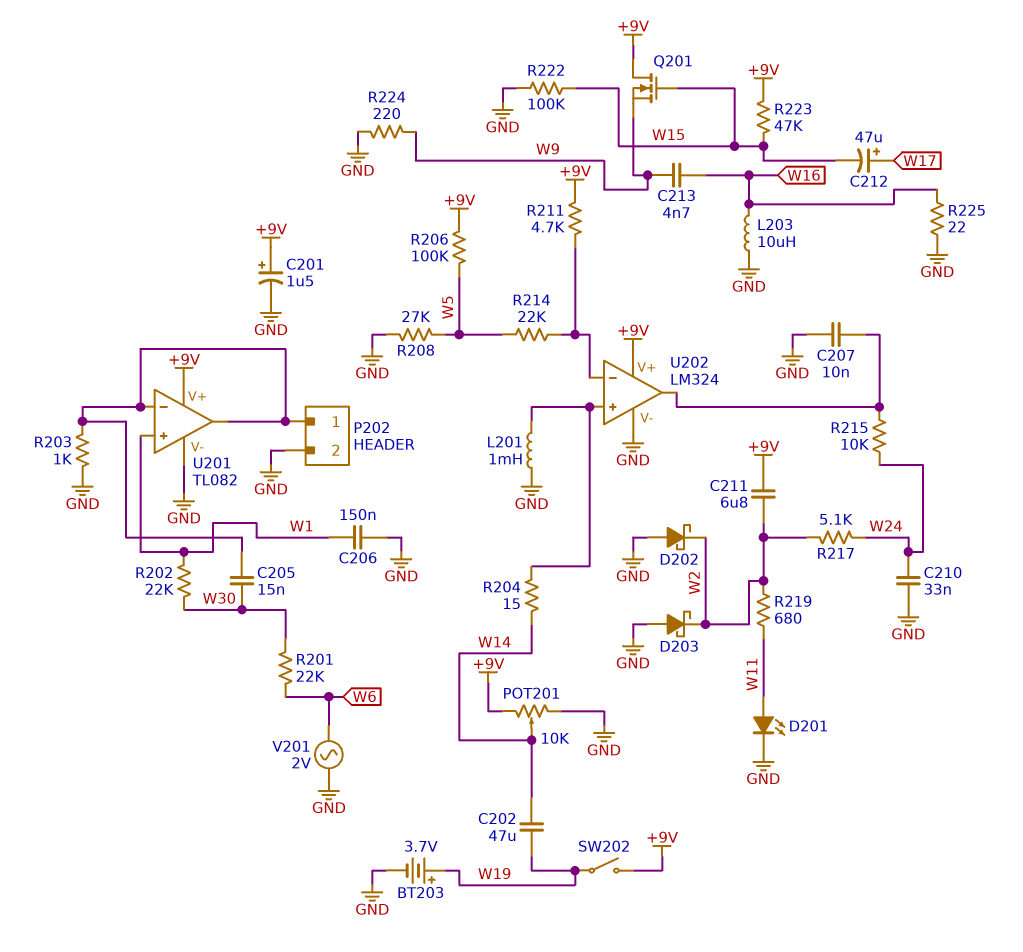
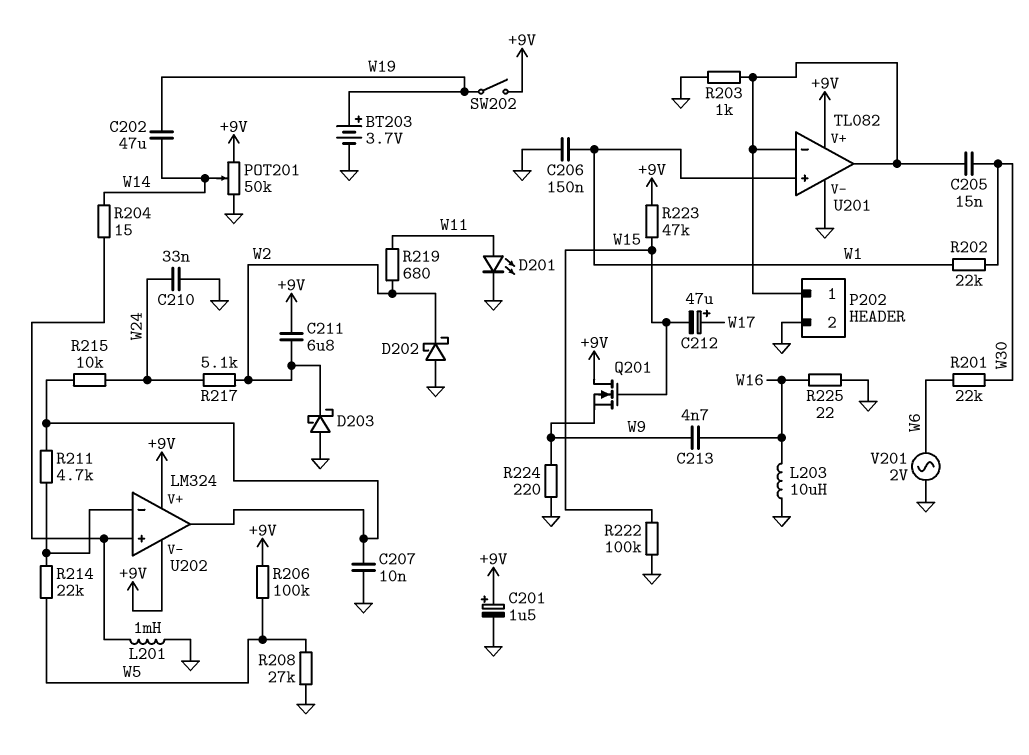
POT201: 10k (+9V, GND, wiper W14) -> 50k (+9V, GND, wiper W14)
R211: 4.7k (+9V, U202/in-) -> 4.7k (U202/in-, U202/out)
U202 pin V-: GND -> +9V

